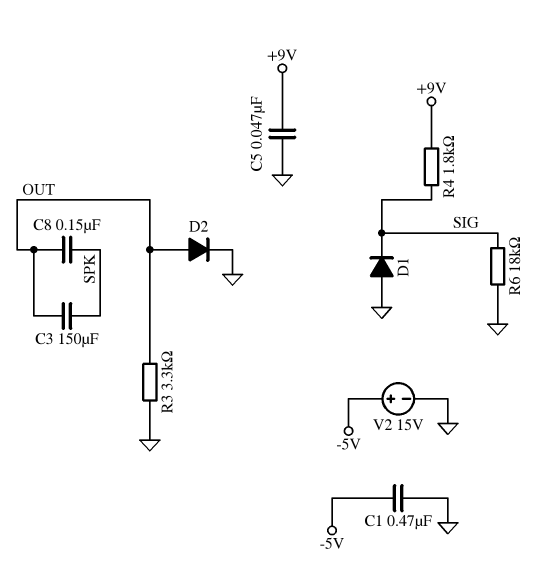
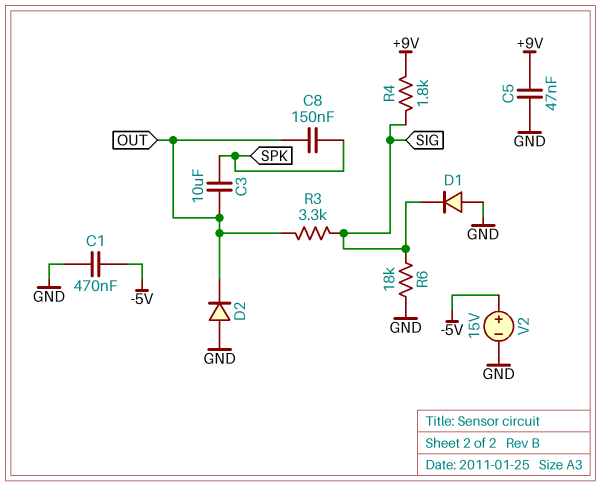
C3: 150uF (OUT, SPK) -> 10uF (OUT, SPK)
D2: diode (A OUT, K GND) -> diode (A GND, K OUT)
R3: 3.3k (GND, OUT) -> 3.3k (OUT, SIG)

